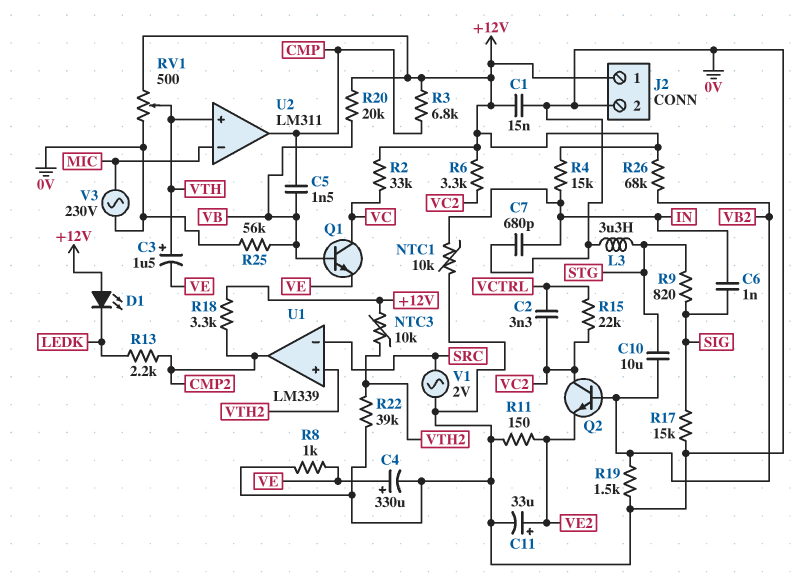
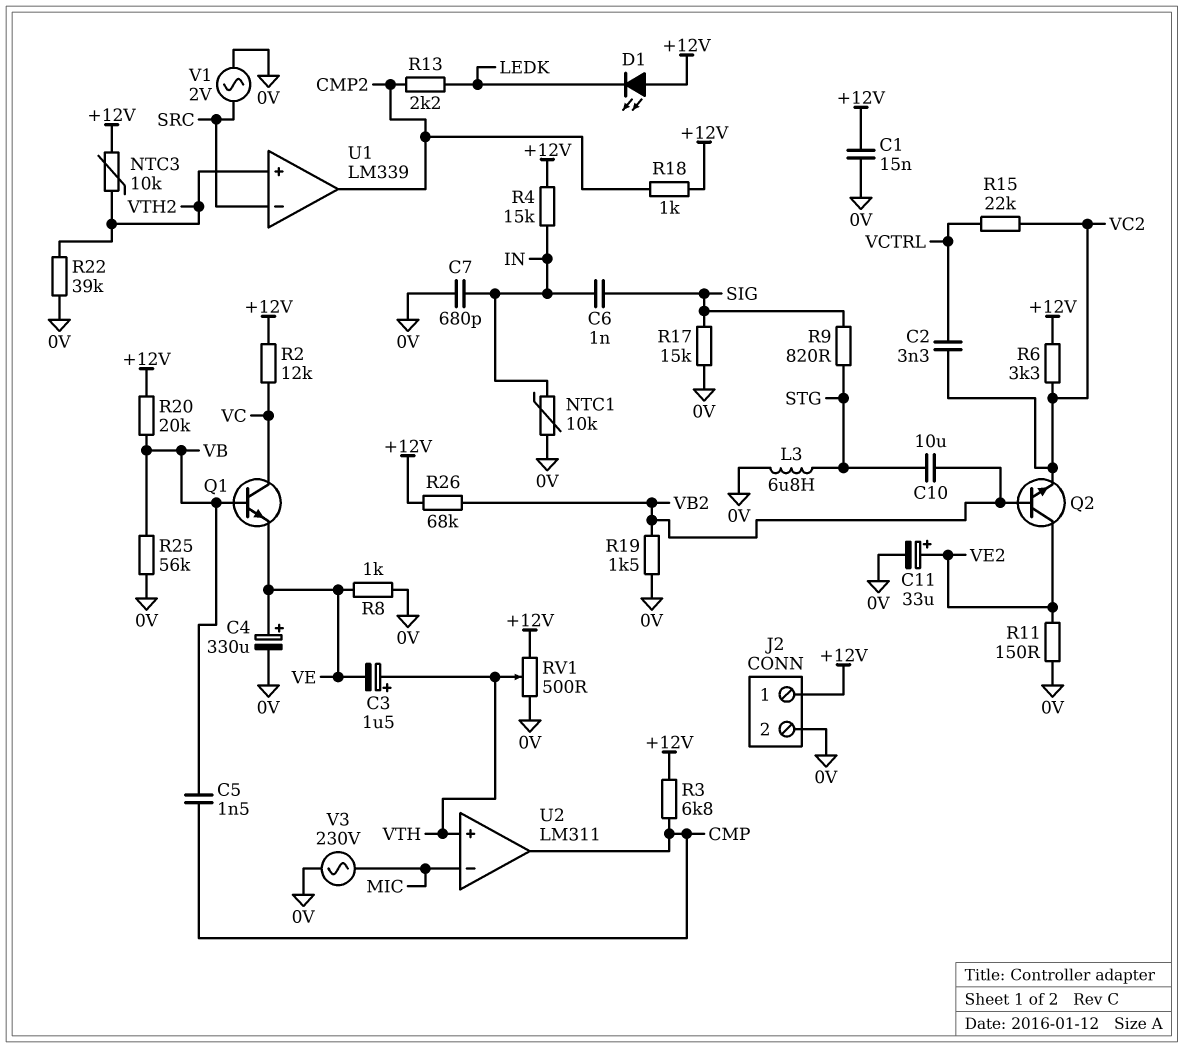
L3: 3.3uH (0V, STG) -> 6.8uH (0V, STG)
Q2: NPN (B VB2, C VC2, E VE2) -> NPN (B VB2, C VE2, E VC2)
R2: 33k (+12V, VC) -> 12k (+12V, VC)
R18: 3.3k (+12V, CMP2) -> 1k (+12V, CMP2)

